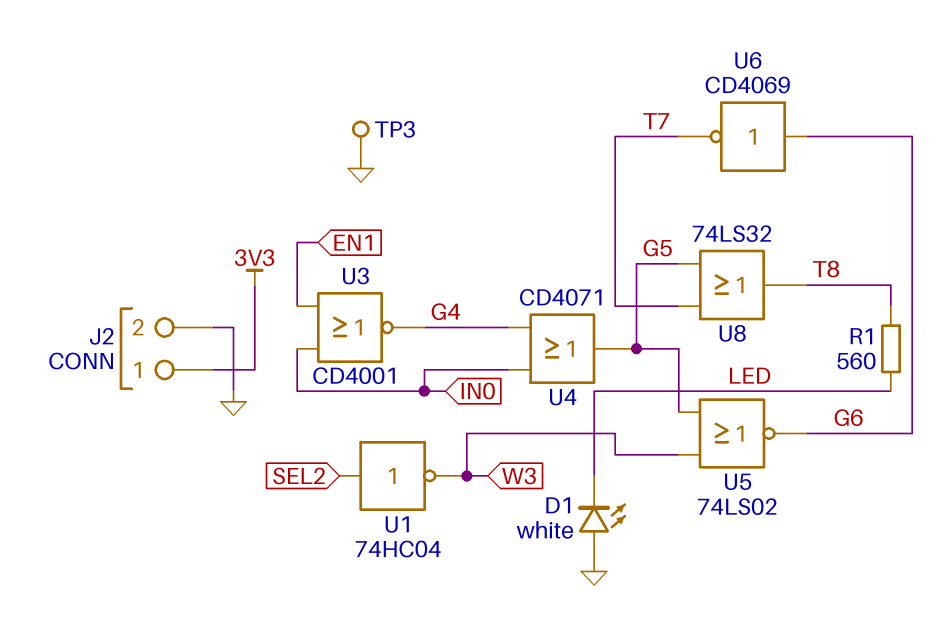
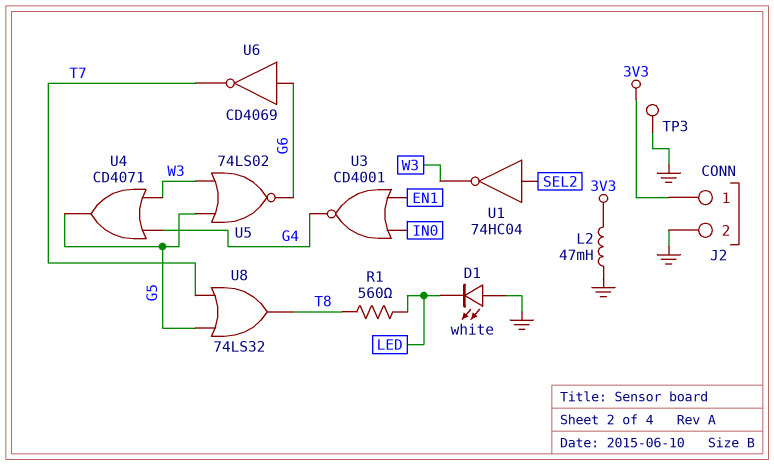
L2: none -> 47mH (3V3, GND)
U4: OR CD4071 (in G4, in IN0, out G5) -> OR CD4071 (in G4, in W3, out G5)

